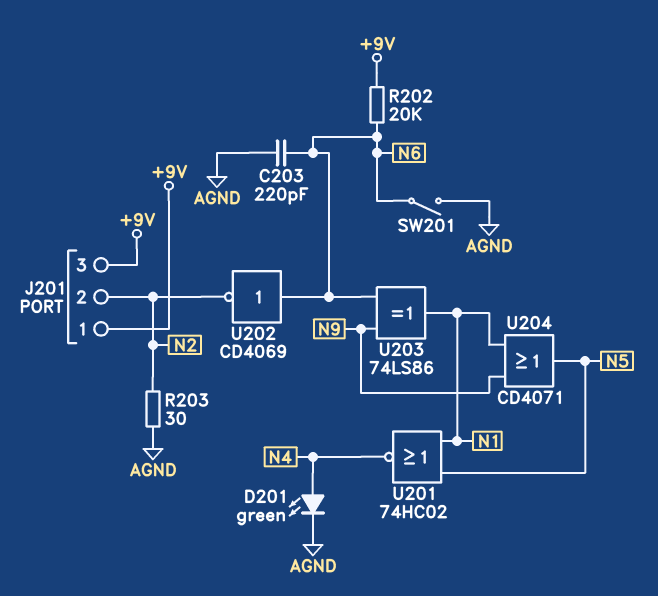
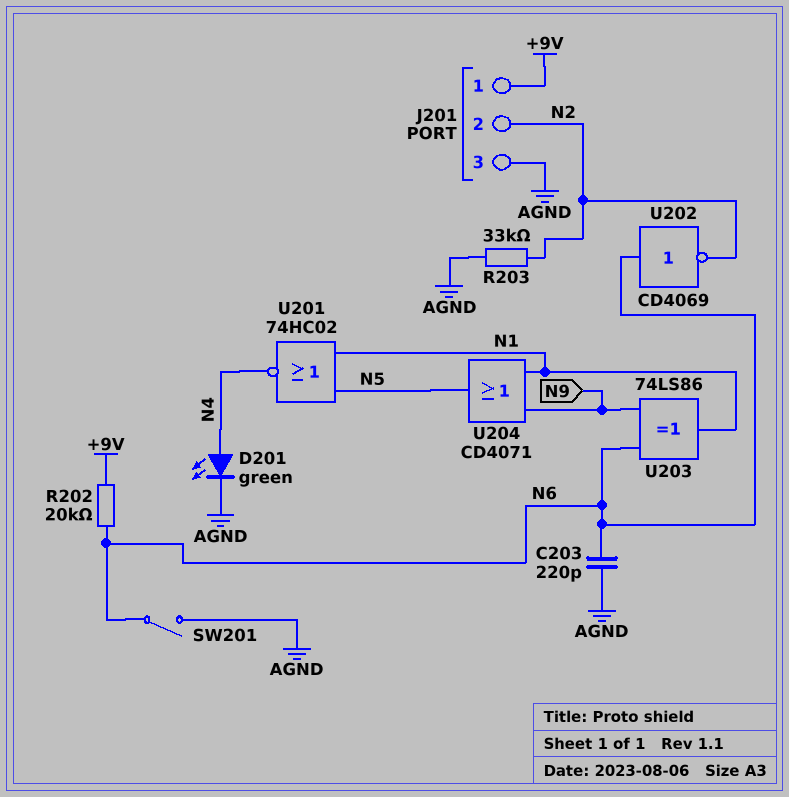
J201 pin 3: +9V -> AGND
R203: 30 (AGND, N2) -> 33k (AGND, N2)

